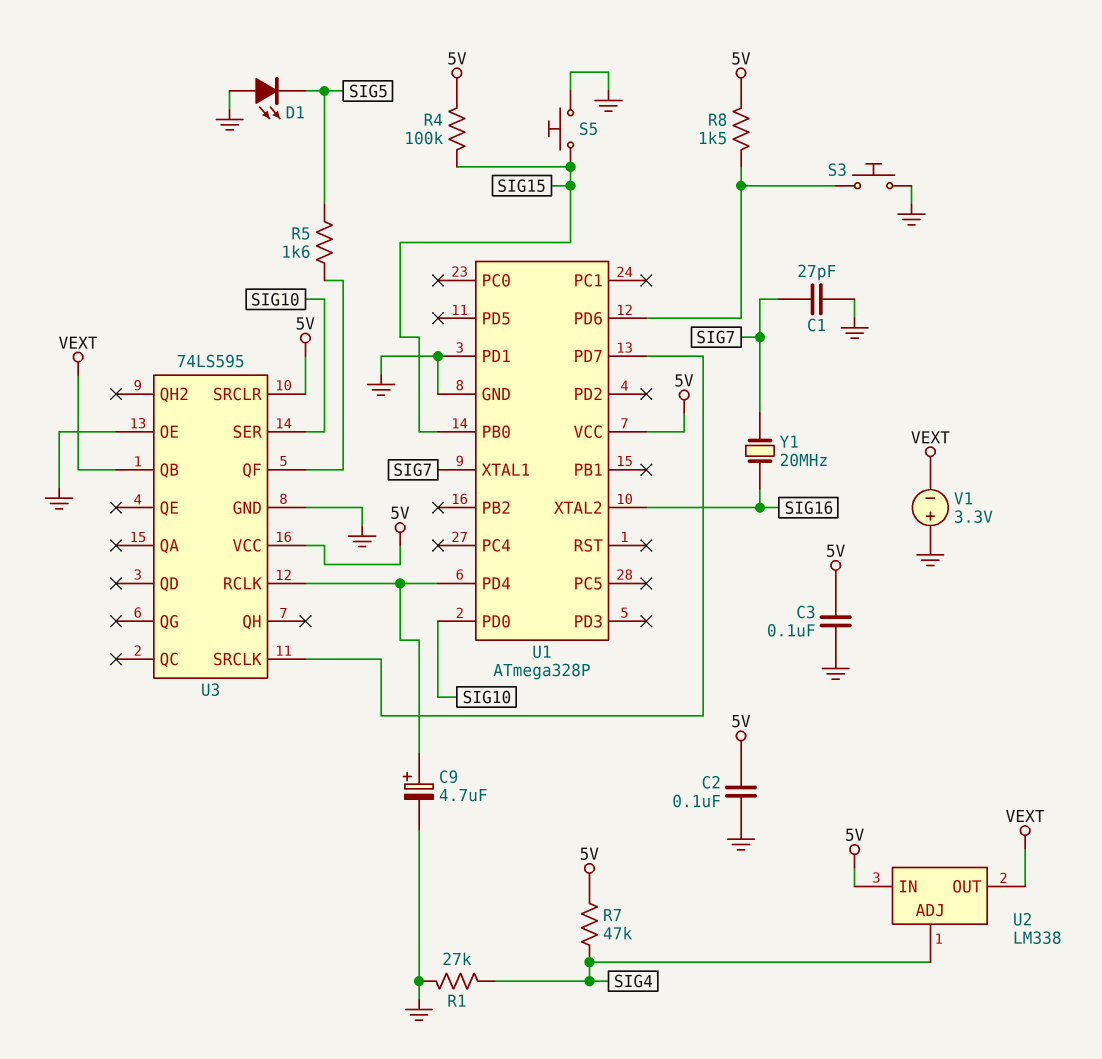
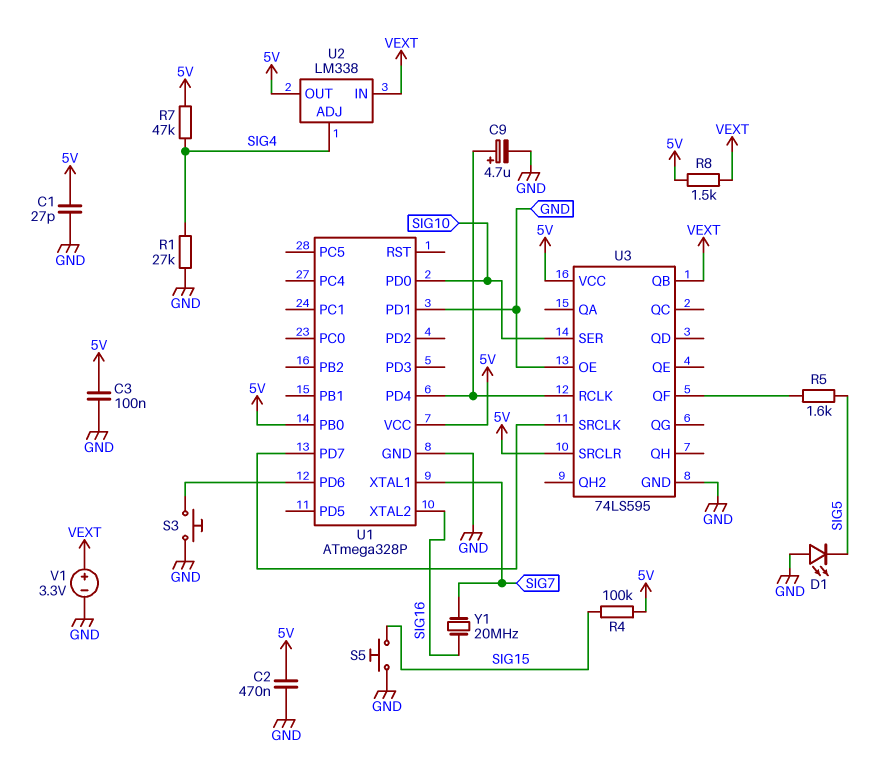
C1: 27pF (GND, SIG7) -> 27pF (5V, GND)
C2: 100nF (5V, GND) -> 470nF (5V, GND)
R8: 1.5k (5V, U1/PD6) -> 1.5k (5V, VEXT)
U1 pin PB0: SIG15 -> 5V
U2 pin IN: 5V -> VEXT
U2 pin OUT: VEXT -> 5V
V1: 3.3V (plus GND, minus VEXT) -> 3.3V (plus VEXT, minus GND)

